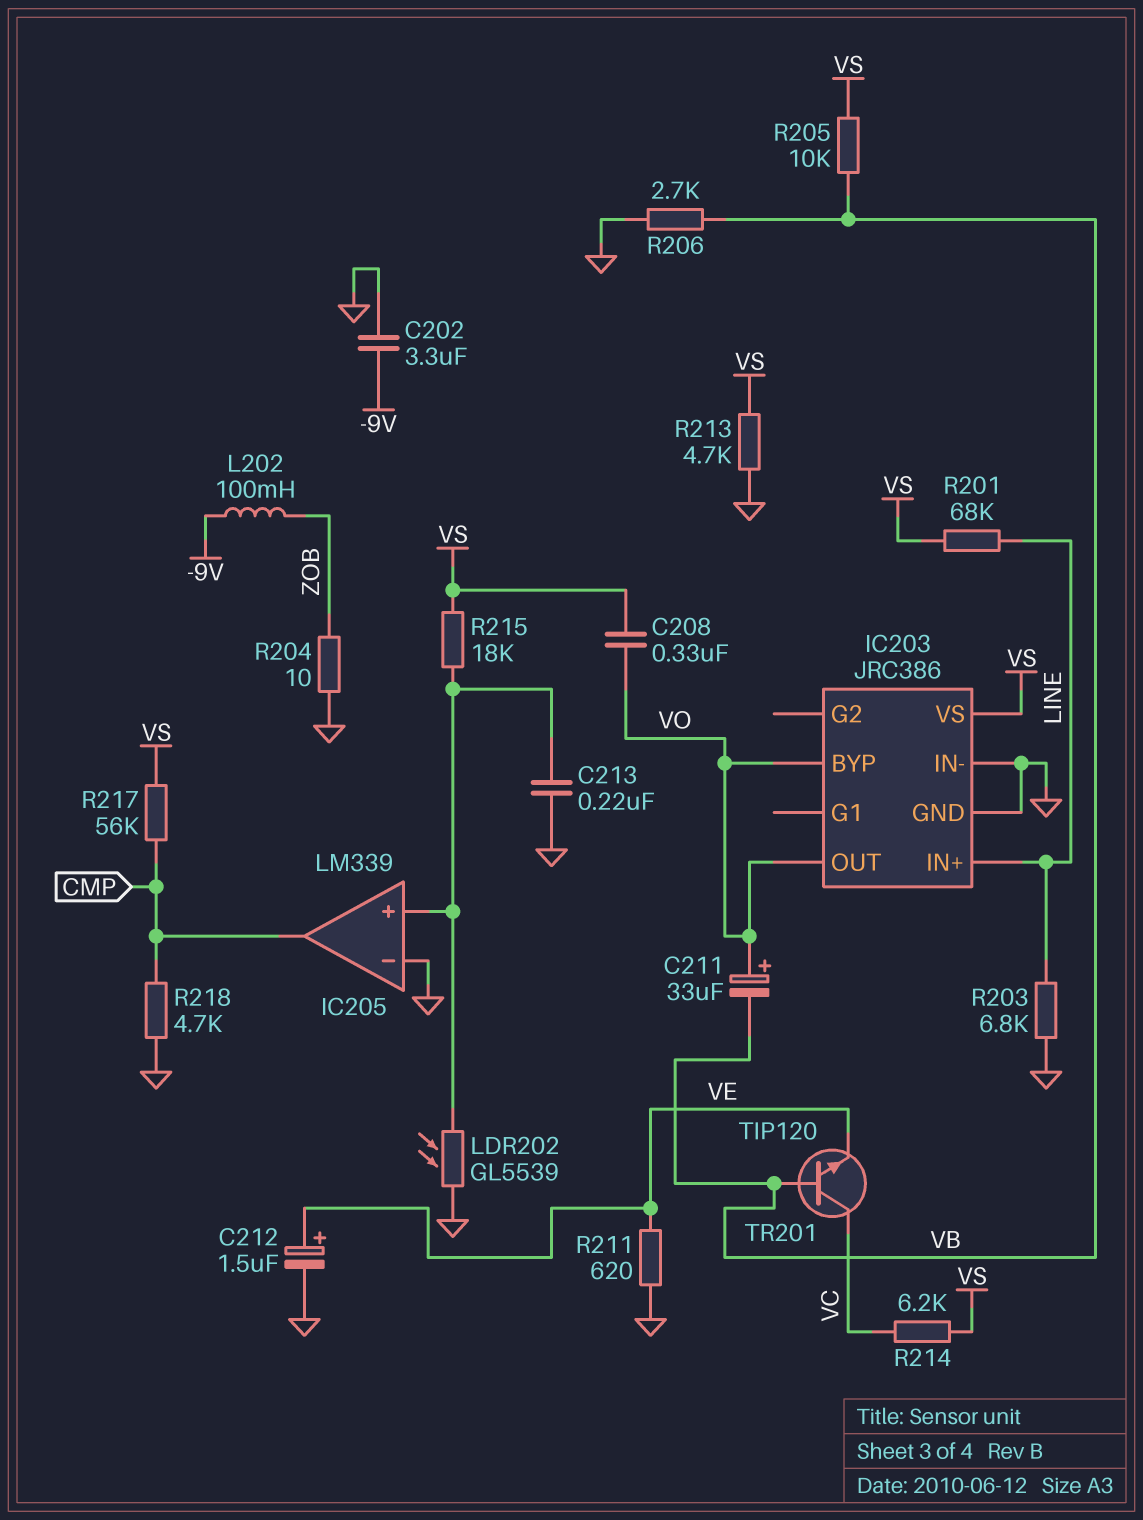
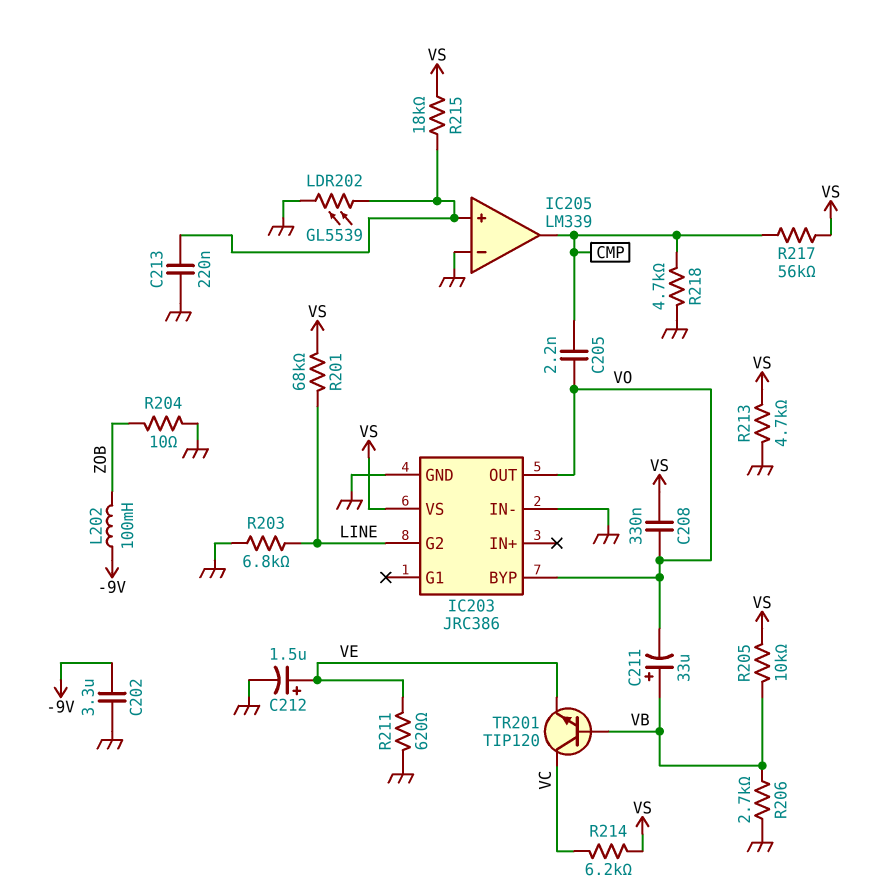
C205: none -> 2.2nF (CMP, VO)
C211: 33uF (plus VO, minus VB) -> 33uF (plus VB, minus VO)
IC203 pin G2: none -> LINE
IC203 pin IN+: LINE -> none

